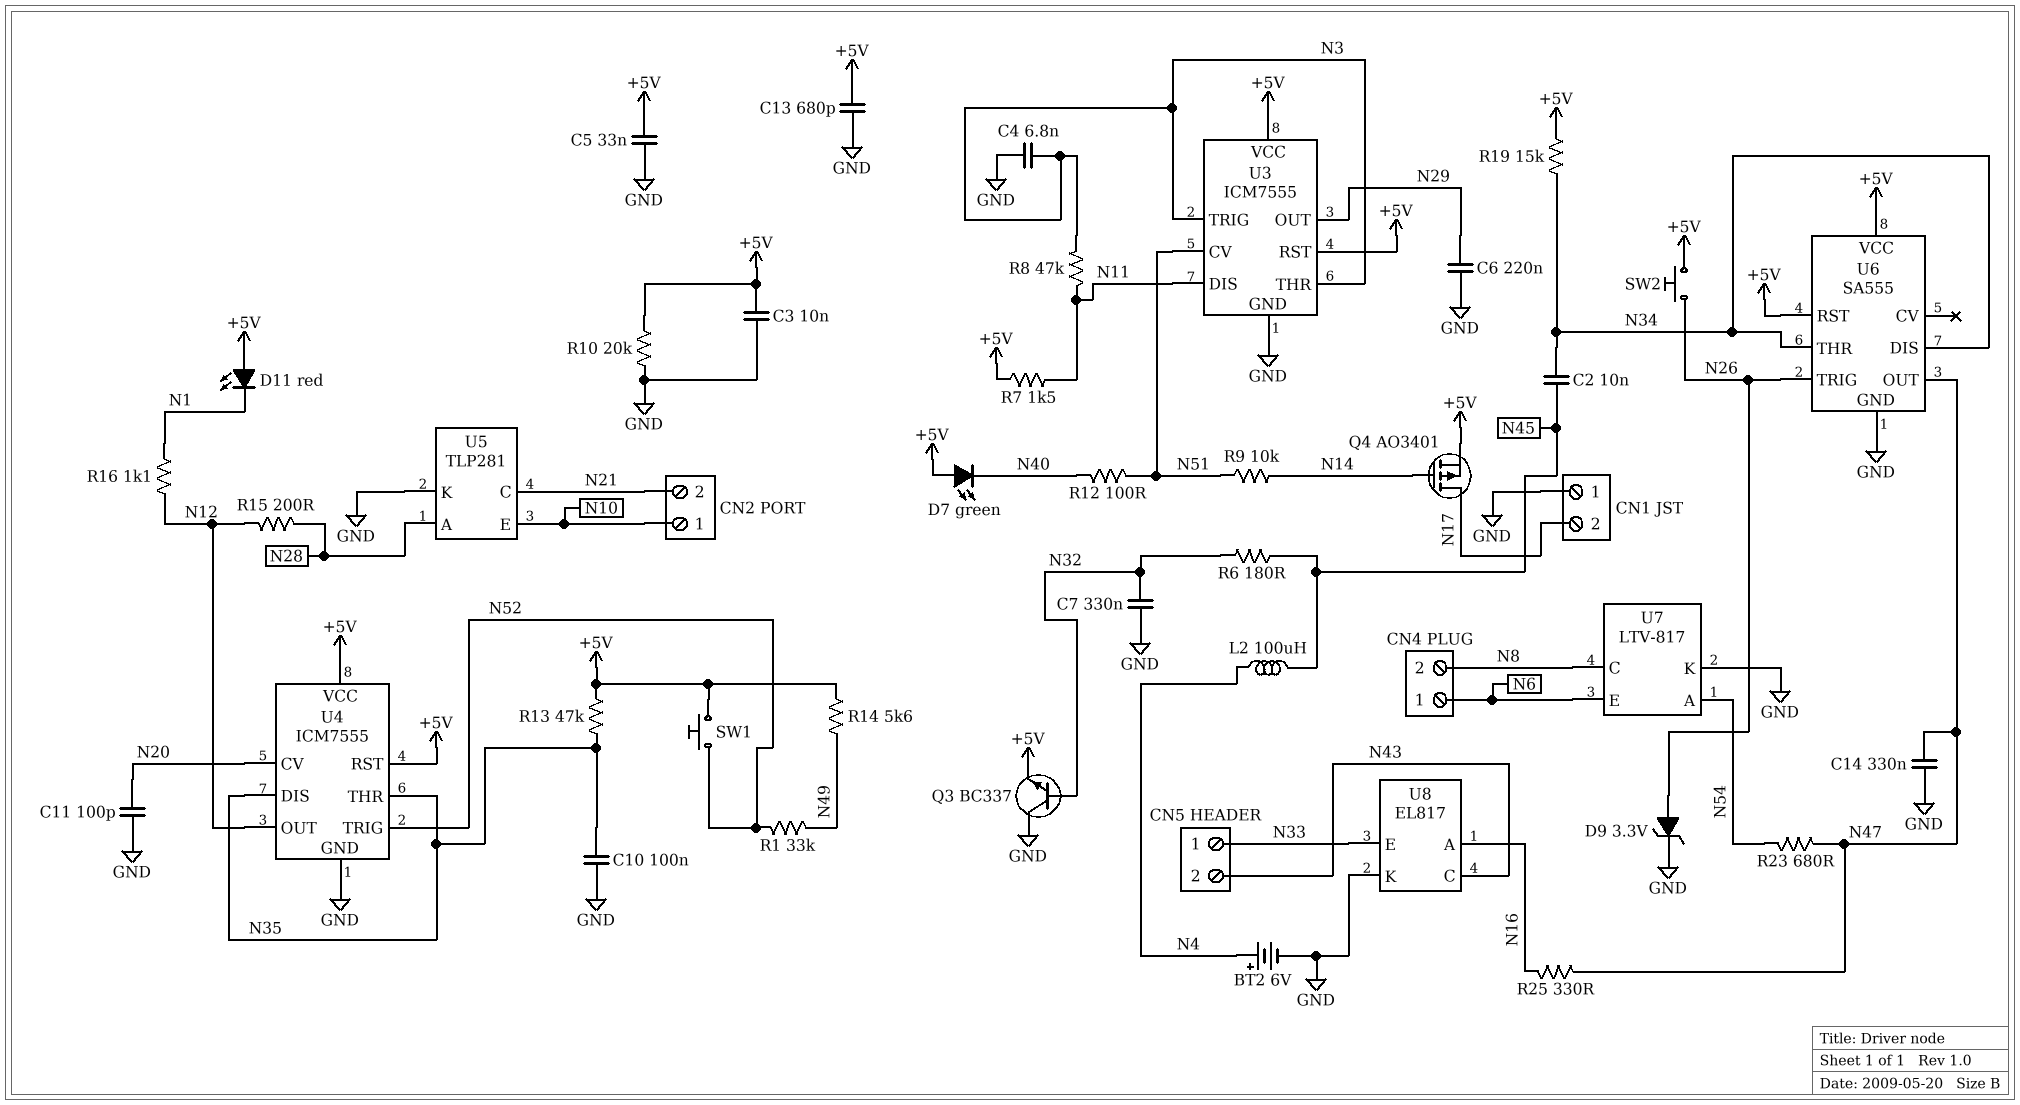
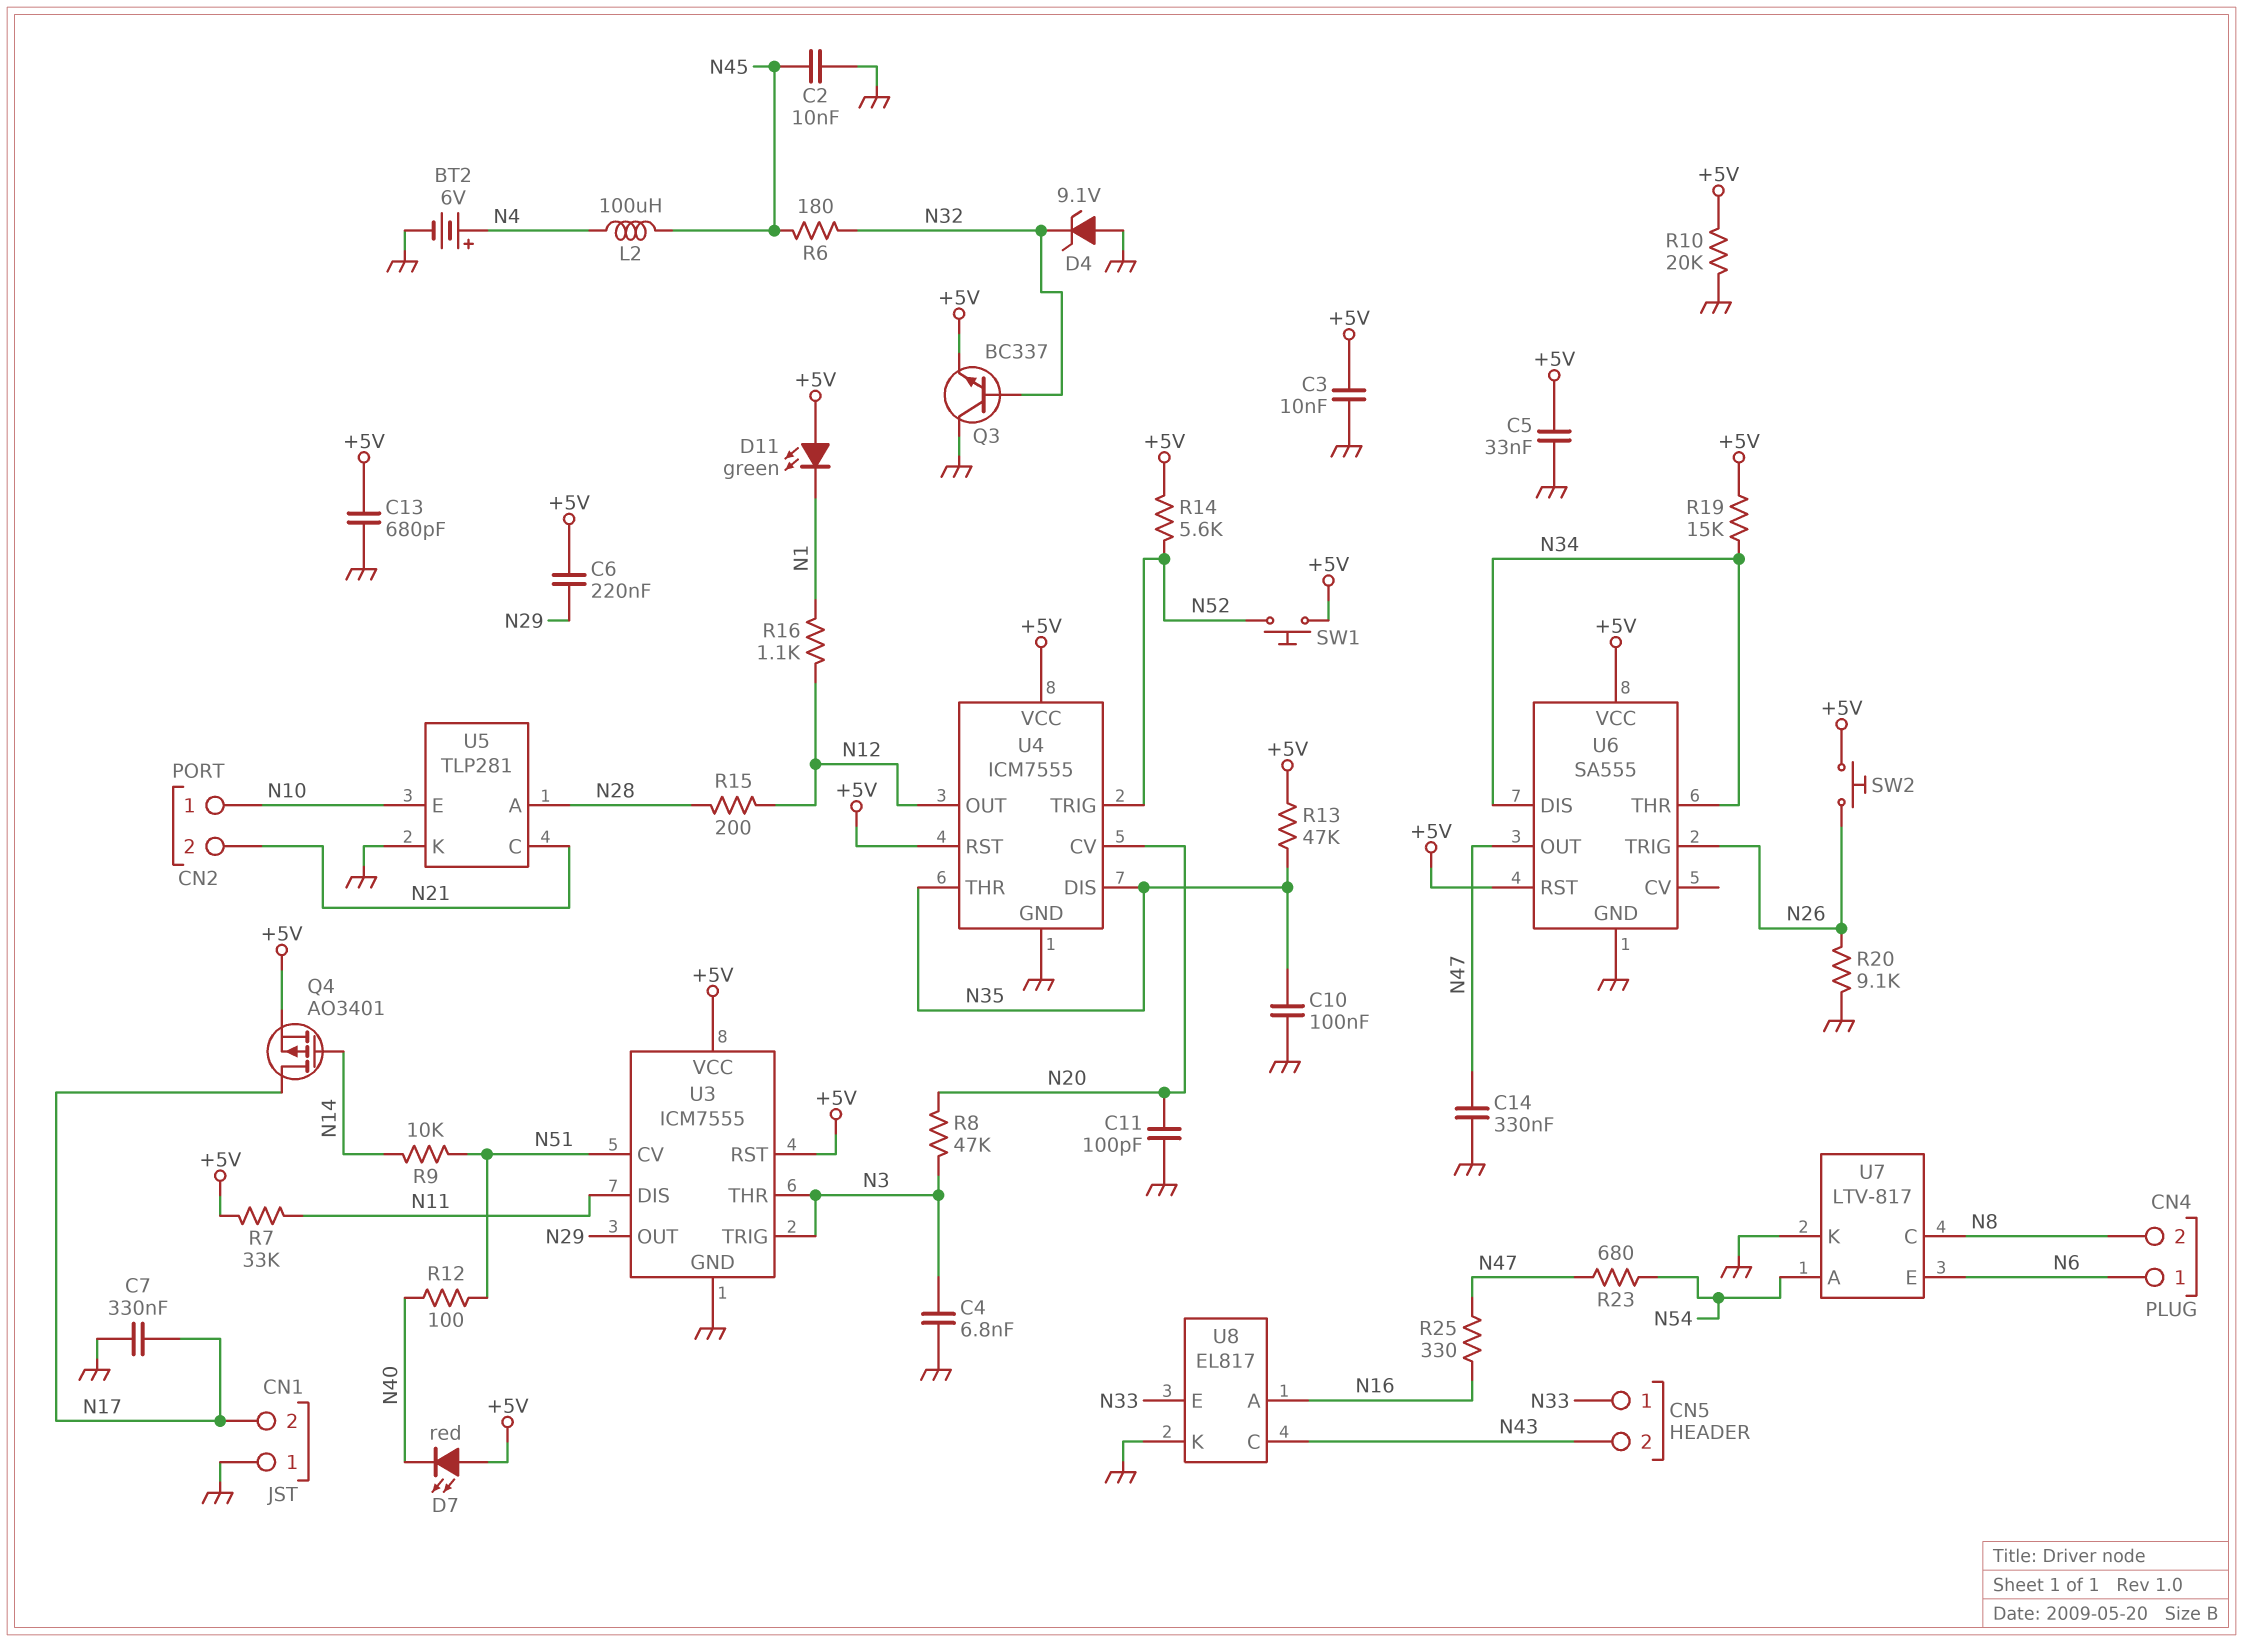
C2: 10nF (N34, N45) -> 10nF (GND, N45)
C6: 220nF (GND, N29) -> 220nF (+5V, N29)
C7: 330nF (GND, N32) -> 330nF (GND, N17)
D4: none -> zener 9.1V (A GND, K N32)
D7: LED green (A +5V, K N40) -> LED red (A +5V, K N40)
D9: zener 3.3V (A N26, K GND) -> none
D11: LED red (A +5V, K N1) -> LED green (A +5V, K N1)
R1: 33k (N49, N52) -> none
R7: 1.5k (+5V, N11) -> 33k (+5V, N11)
R8: 47k (N3, N11) -> 47k (N3, N20)
R14: 5.6k (+5V, N49) -> 5.6k (+5V, N52)
R20: none -> 9.1k (GND, N26)

